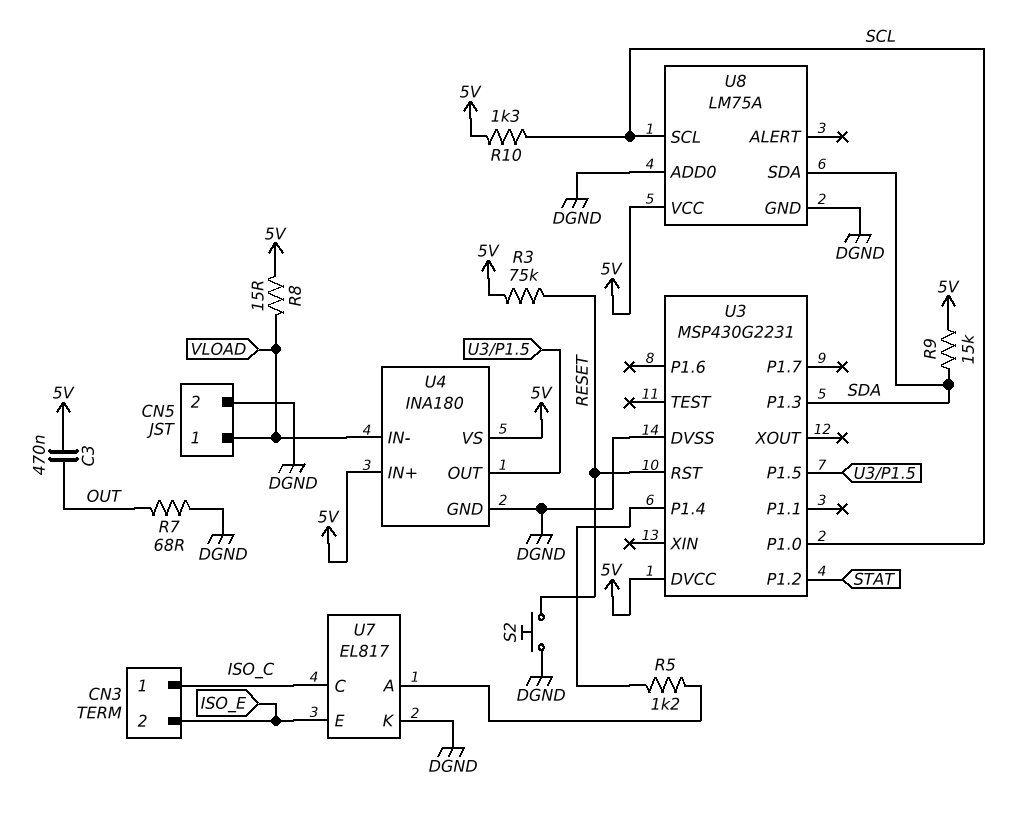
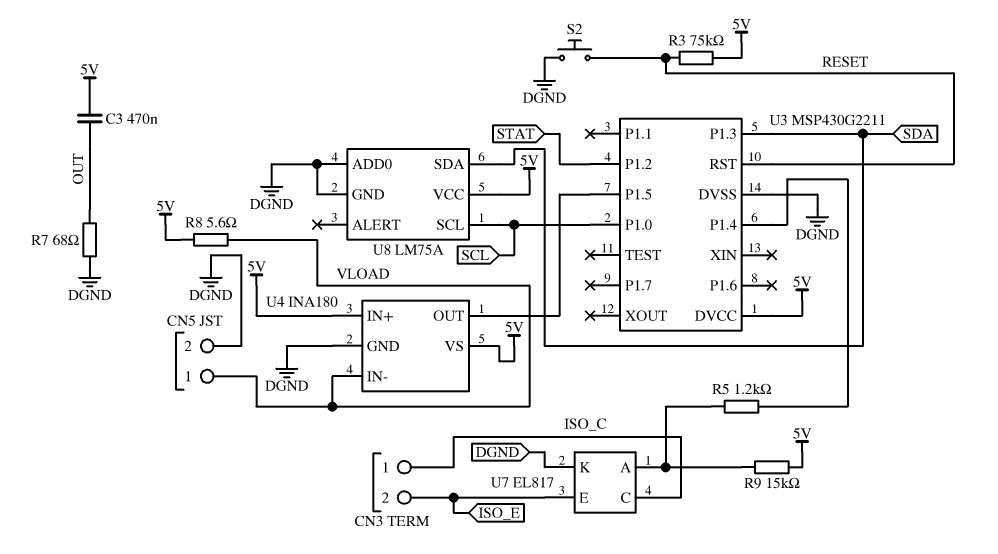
R8: 15 (5V, VLOAD) -> 5.6 (5V, VLOAD)
R9: 15k (5V, SDA) -> 15k (5V, U7/A)
R10: 1.3k (5V, SCL) -> none
U3: MSP430G2231 -> MSP430G2211

